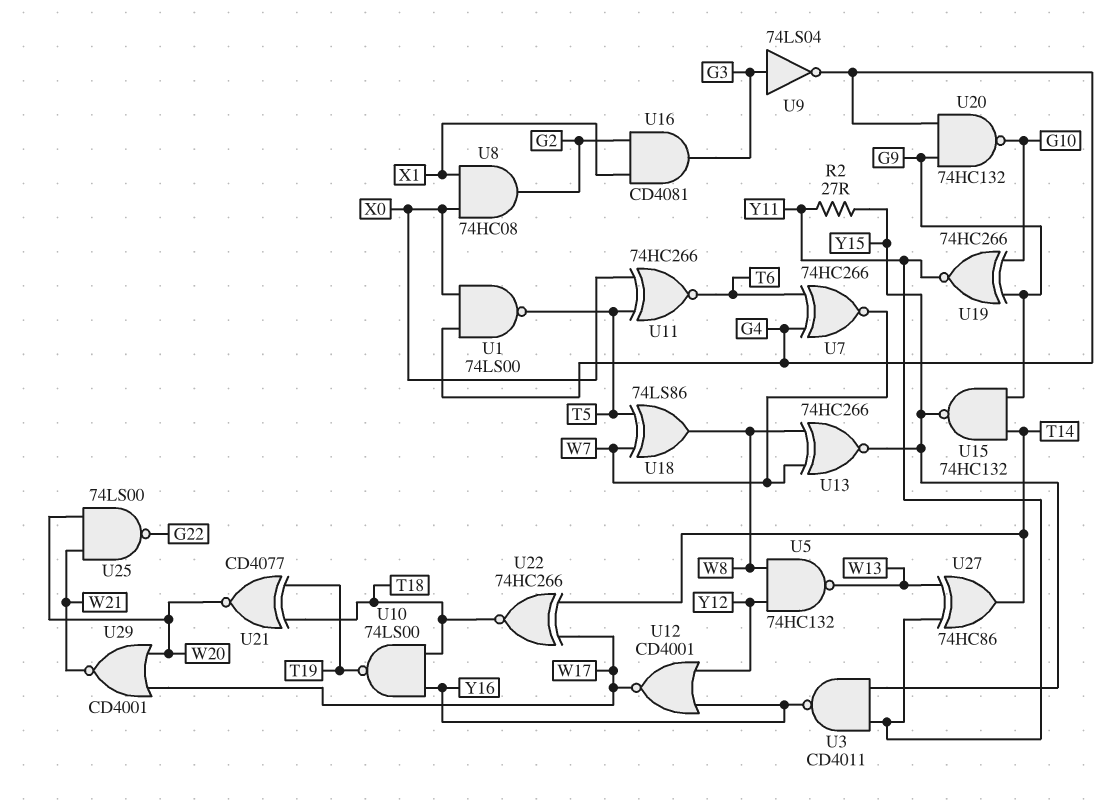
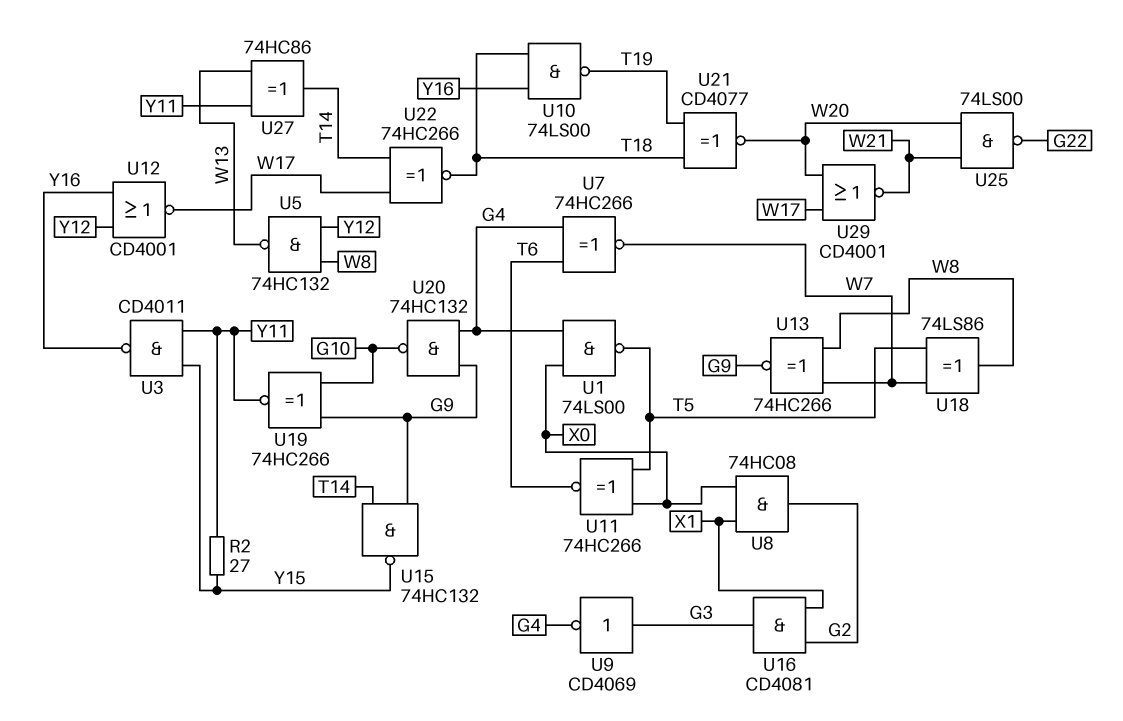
U9: NOT 74LS04 (in G3, out G4) -> NOT CD4069 (in G3, out G4)
U13: XNOR 74HC266 (in W7, in W8, out Y15) -> XNOR 74HC266 (in W7, in W8, out G9)

